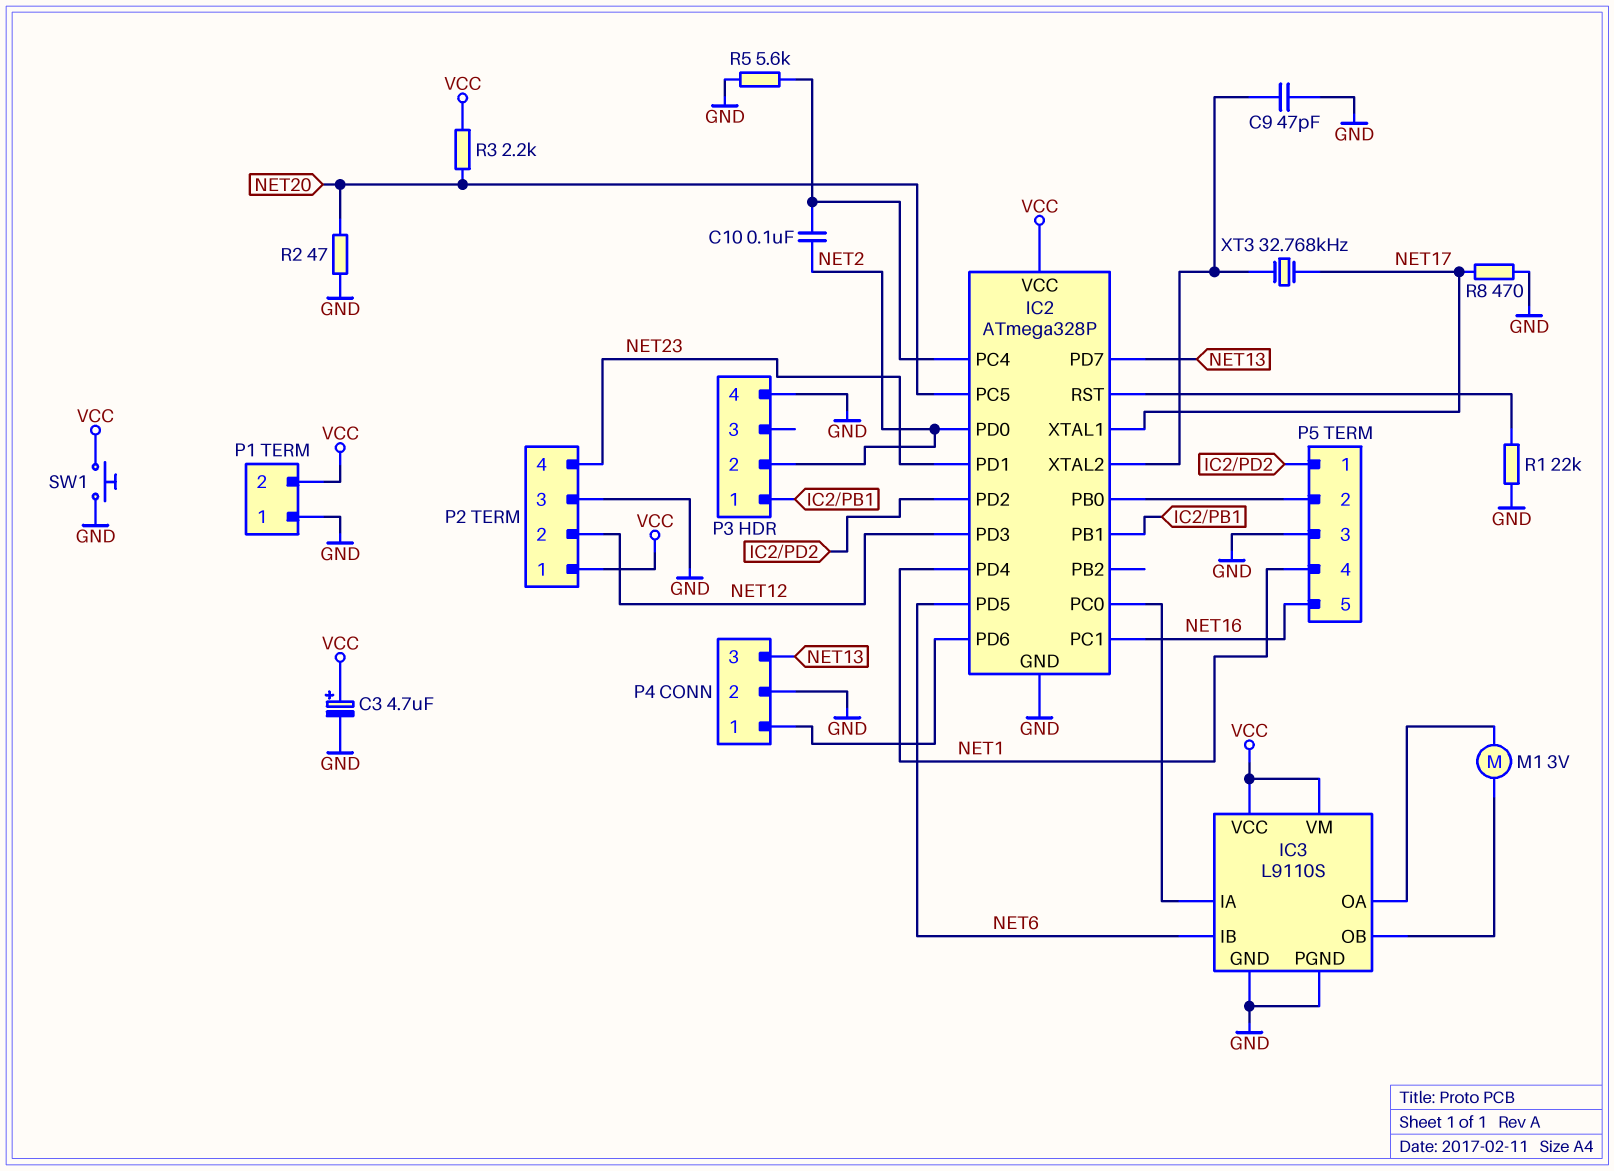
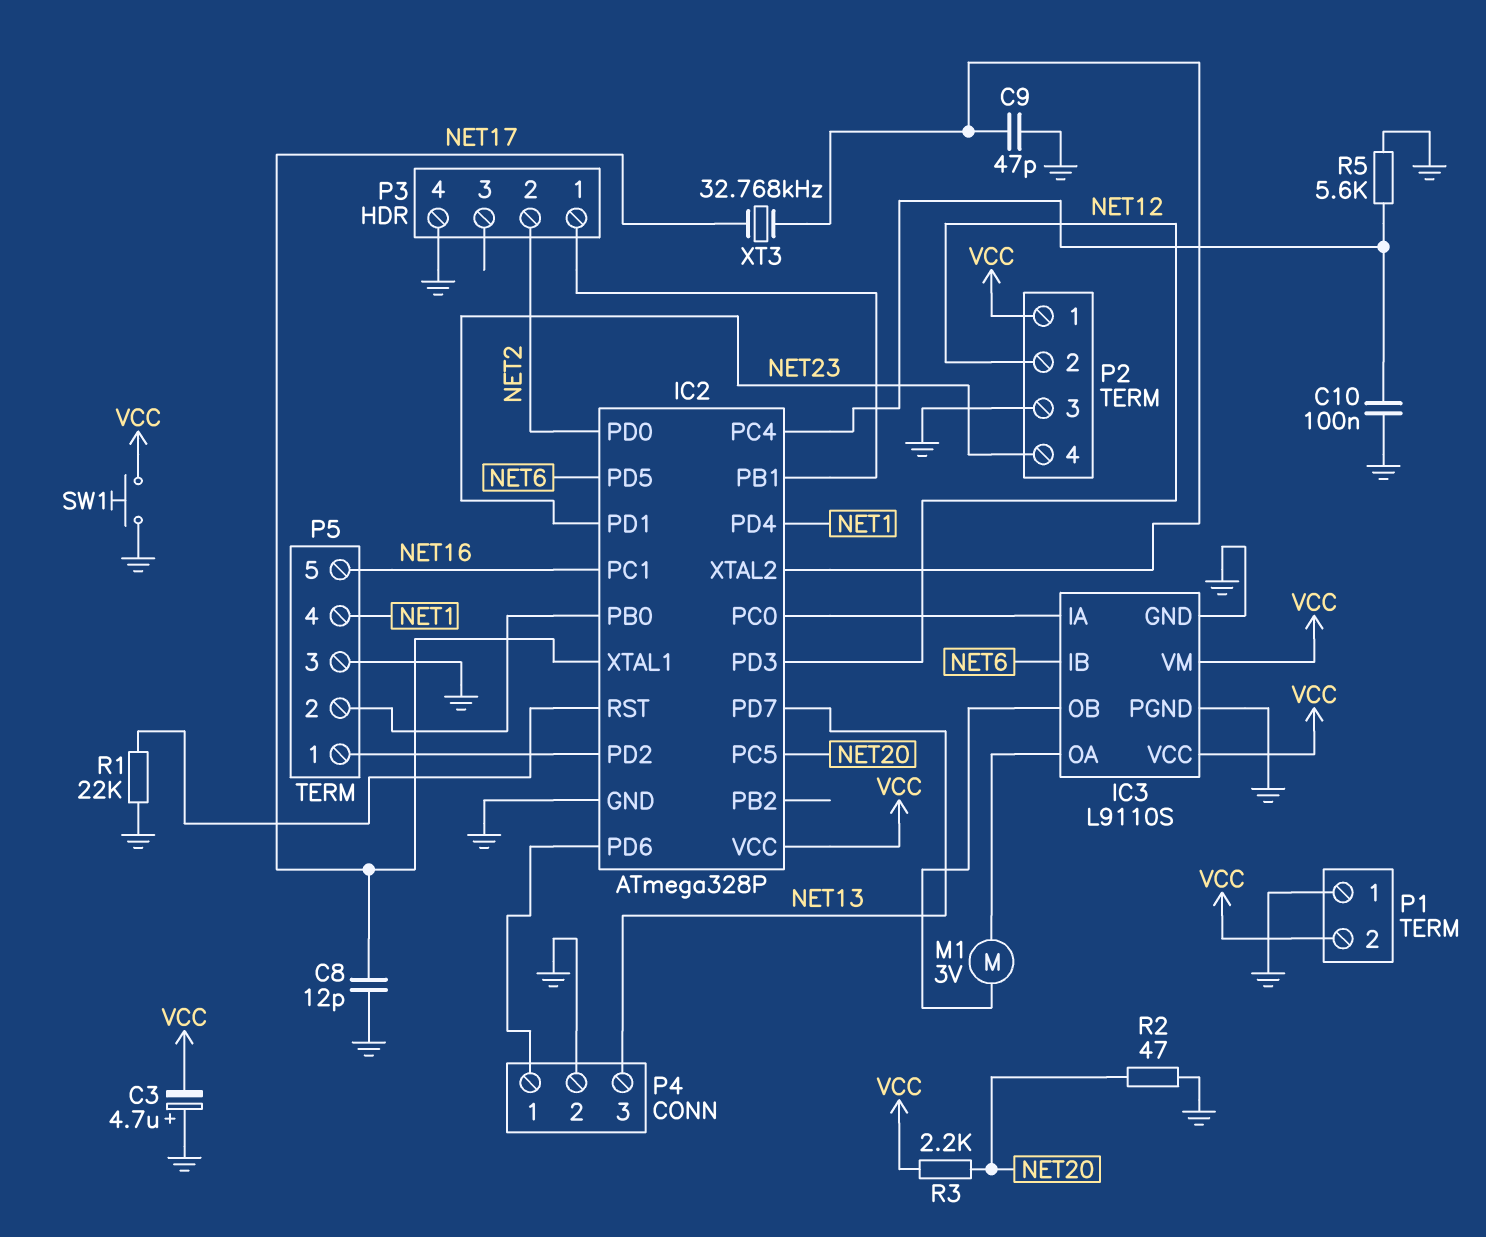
C3: 4.7uF (plus VCC, minus GND) -> 4.7uF (plus GND, minus VCC)
C8: none -> 12pF (GND, NET17)
C10: 100nF (IC2/PC4, NET2) -> 100nF (GND, IC2/PC4)
R8: 470 (GND, NET17) -> none

